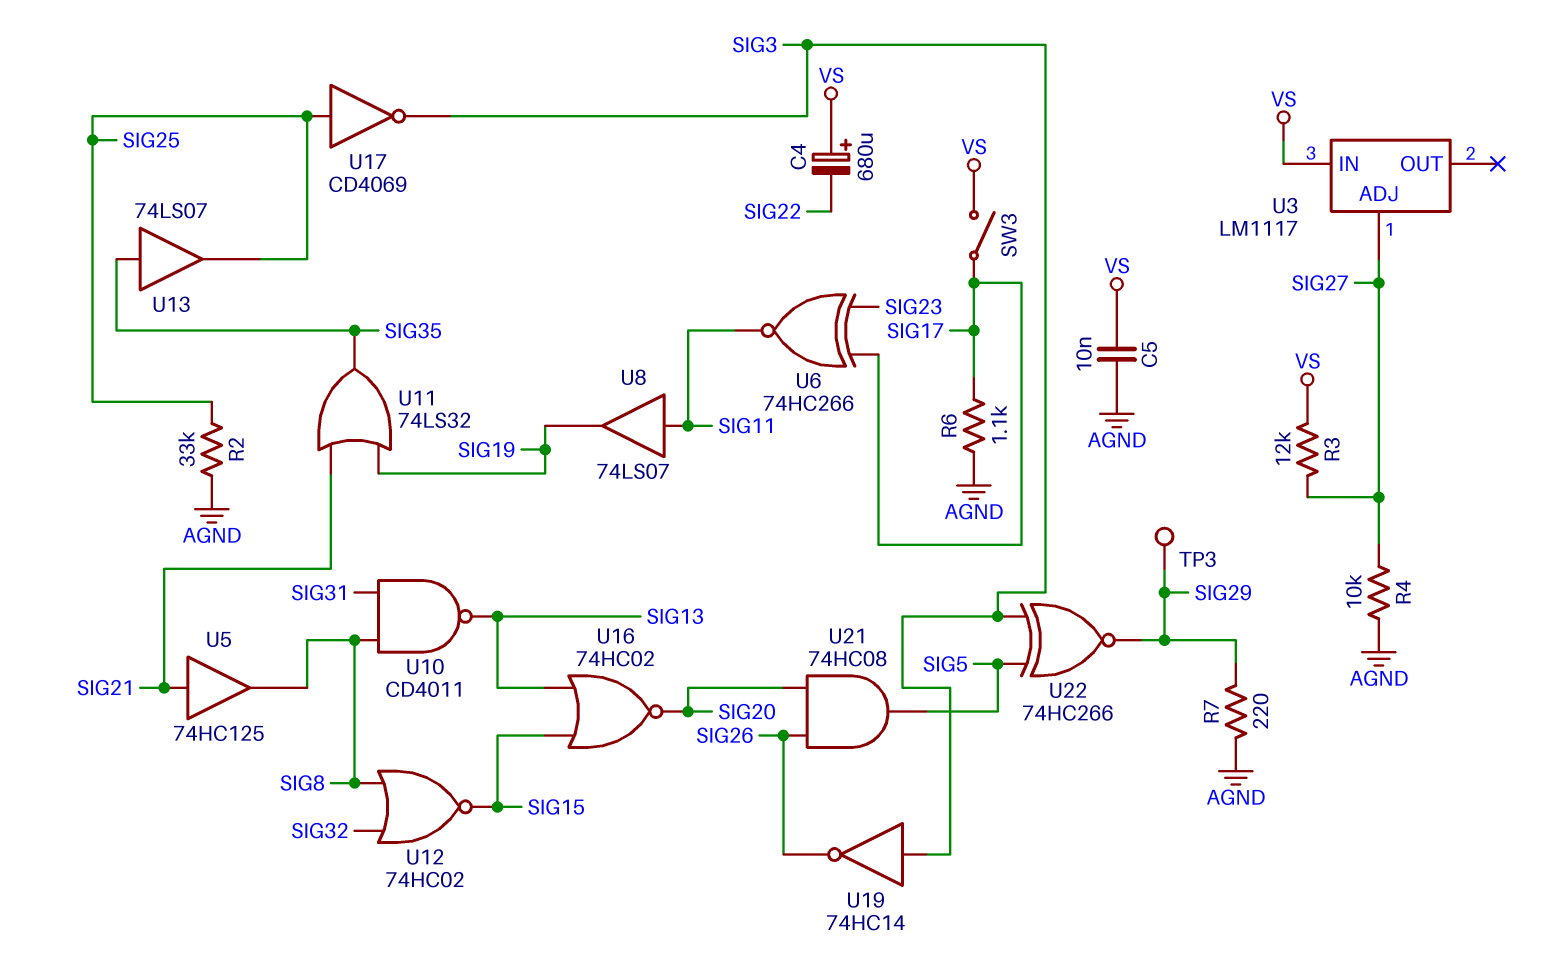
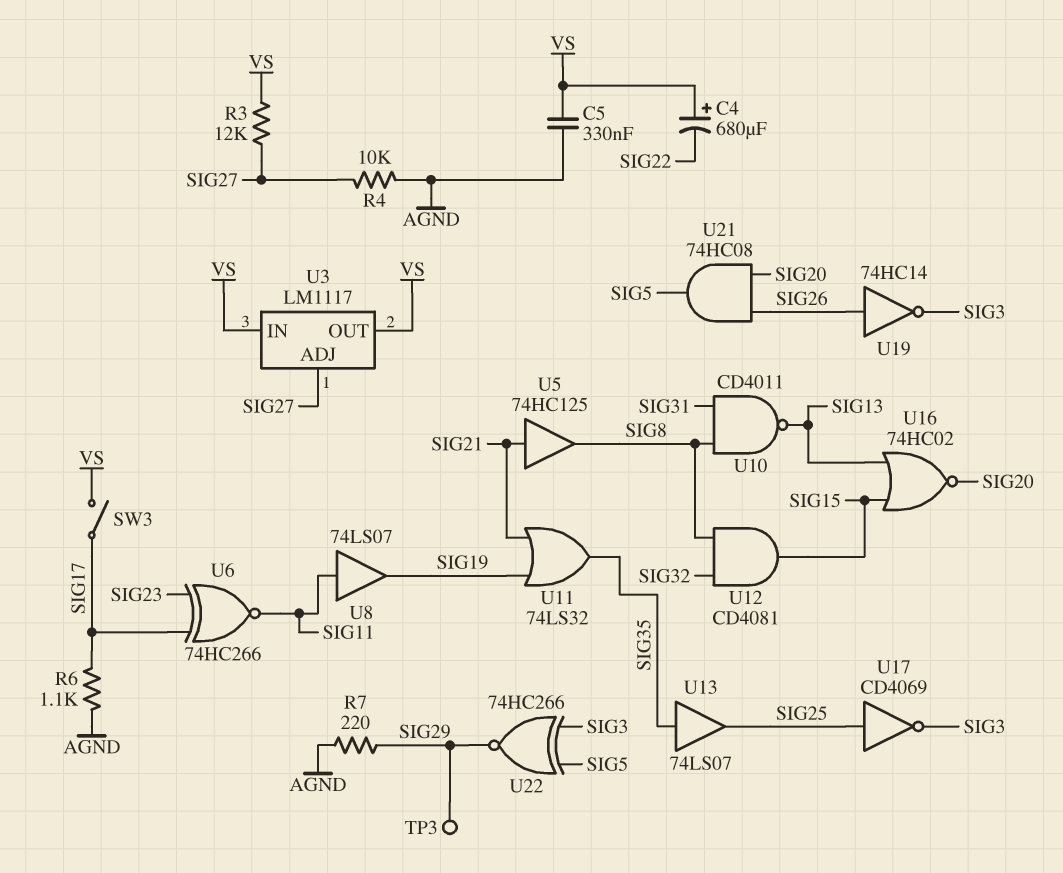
C5: 10nF (AGND, VS) -> 330nF (AGND, VS)
R2: 33k (AGND, SIG25) -> none
U3 pin OUT: none -> VS
U12: NOR 74HC02 (in SIG8, in SIG32, out SIG15) -> AND CD4081 (in SIG8, in SIG32, out SIG15)
U19: NOT 74HC14 (in SIG3, out SIG26) -> NOT 74HC14 (in SIG26, out SIG3)

